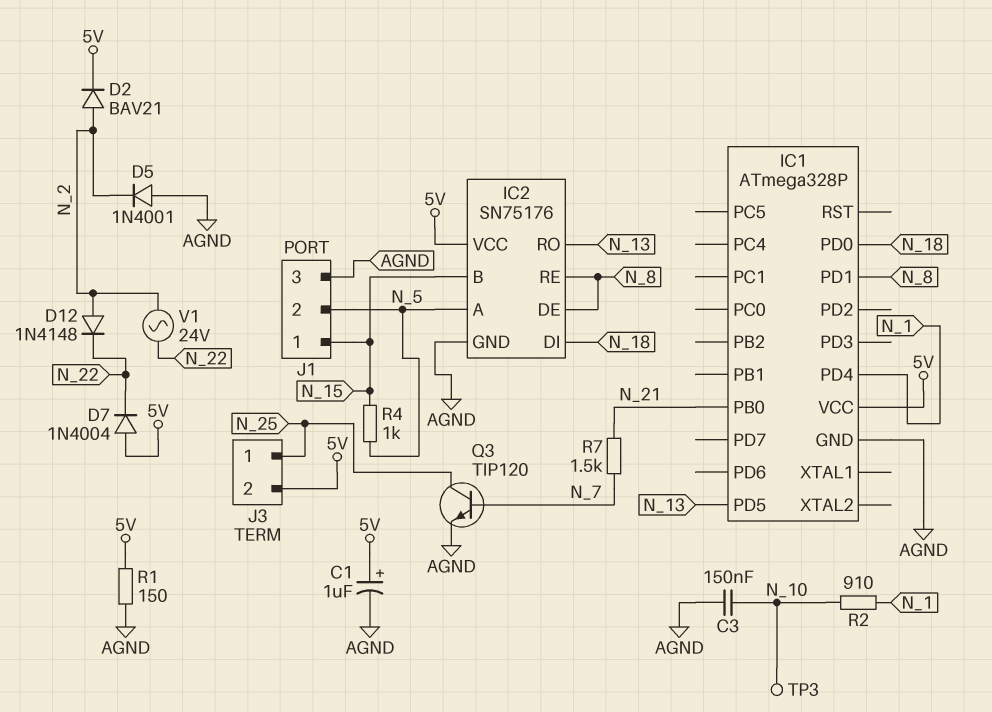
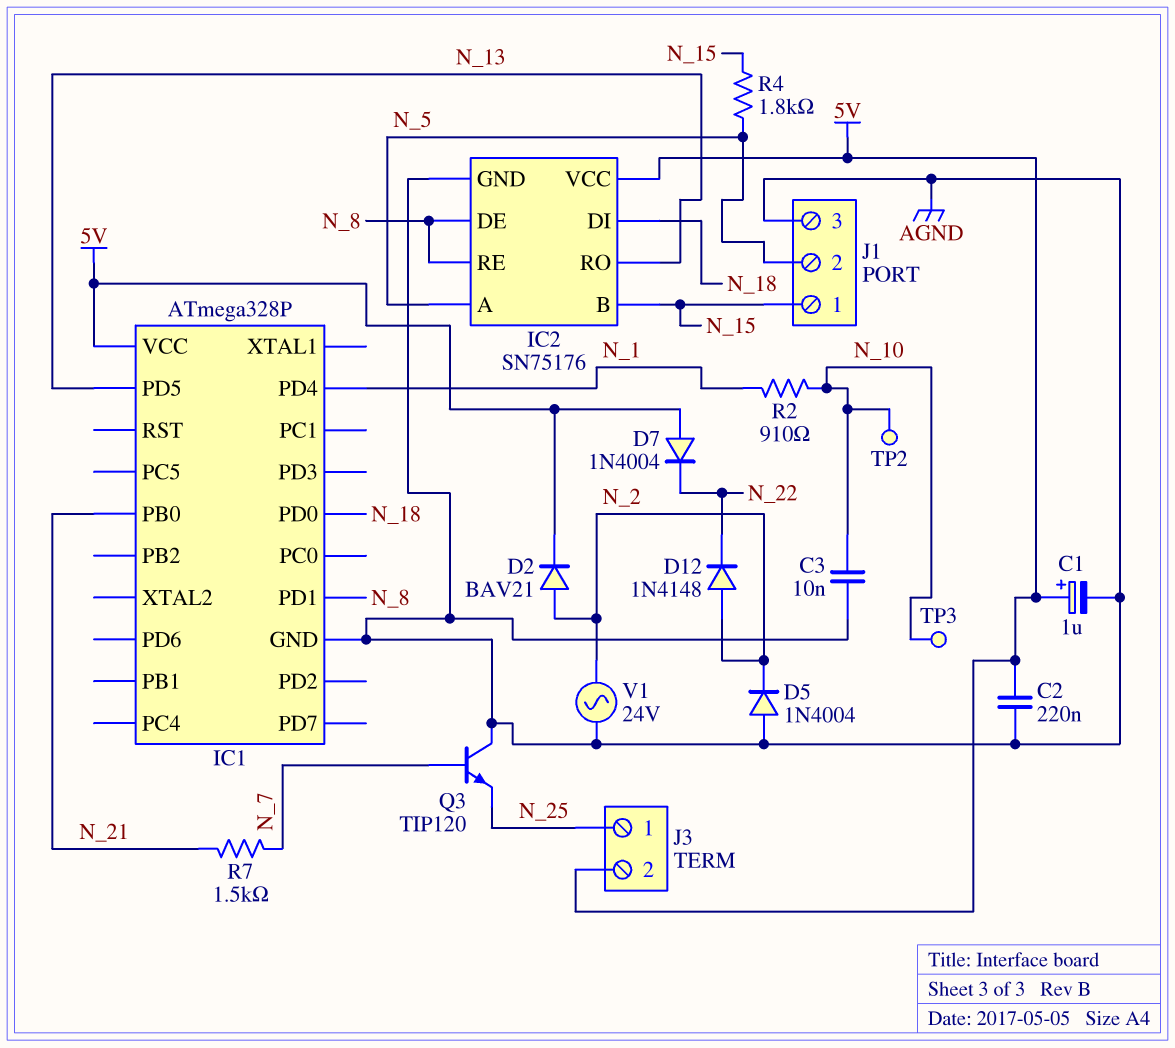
C2: none -> 220nF (5V, AGND)
C3: 150nF (AGND, N_10) -> 10nF (AGND, N_10)
D5: diode 1N4001 (A AGND, K N_2) -> diode 1N4004 (A AGND, K N_2)
Q3: NPN TIP120 (B N_7, C N_25, E AGND) -> NPN TIP120 (B N_7, C AGND, E N_25)
R1: 150 (5V, AGND) -> none
R4: 1k (N_5, N_15) -> 1.8k (N_5, N_15)
TP2: none -> test point (N_10)
V1: AC 24V (N_2, N_22) -> AC 24V (AGND, N_2)

